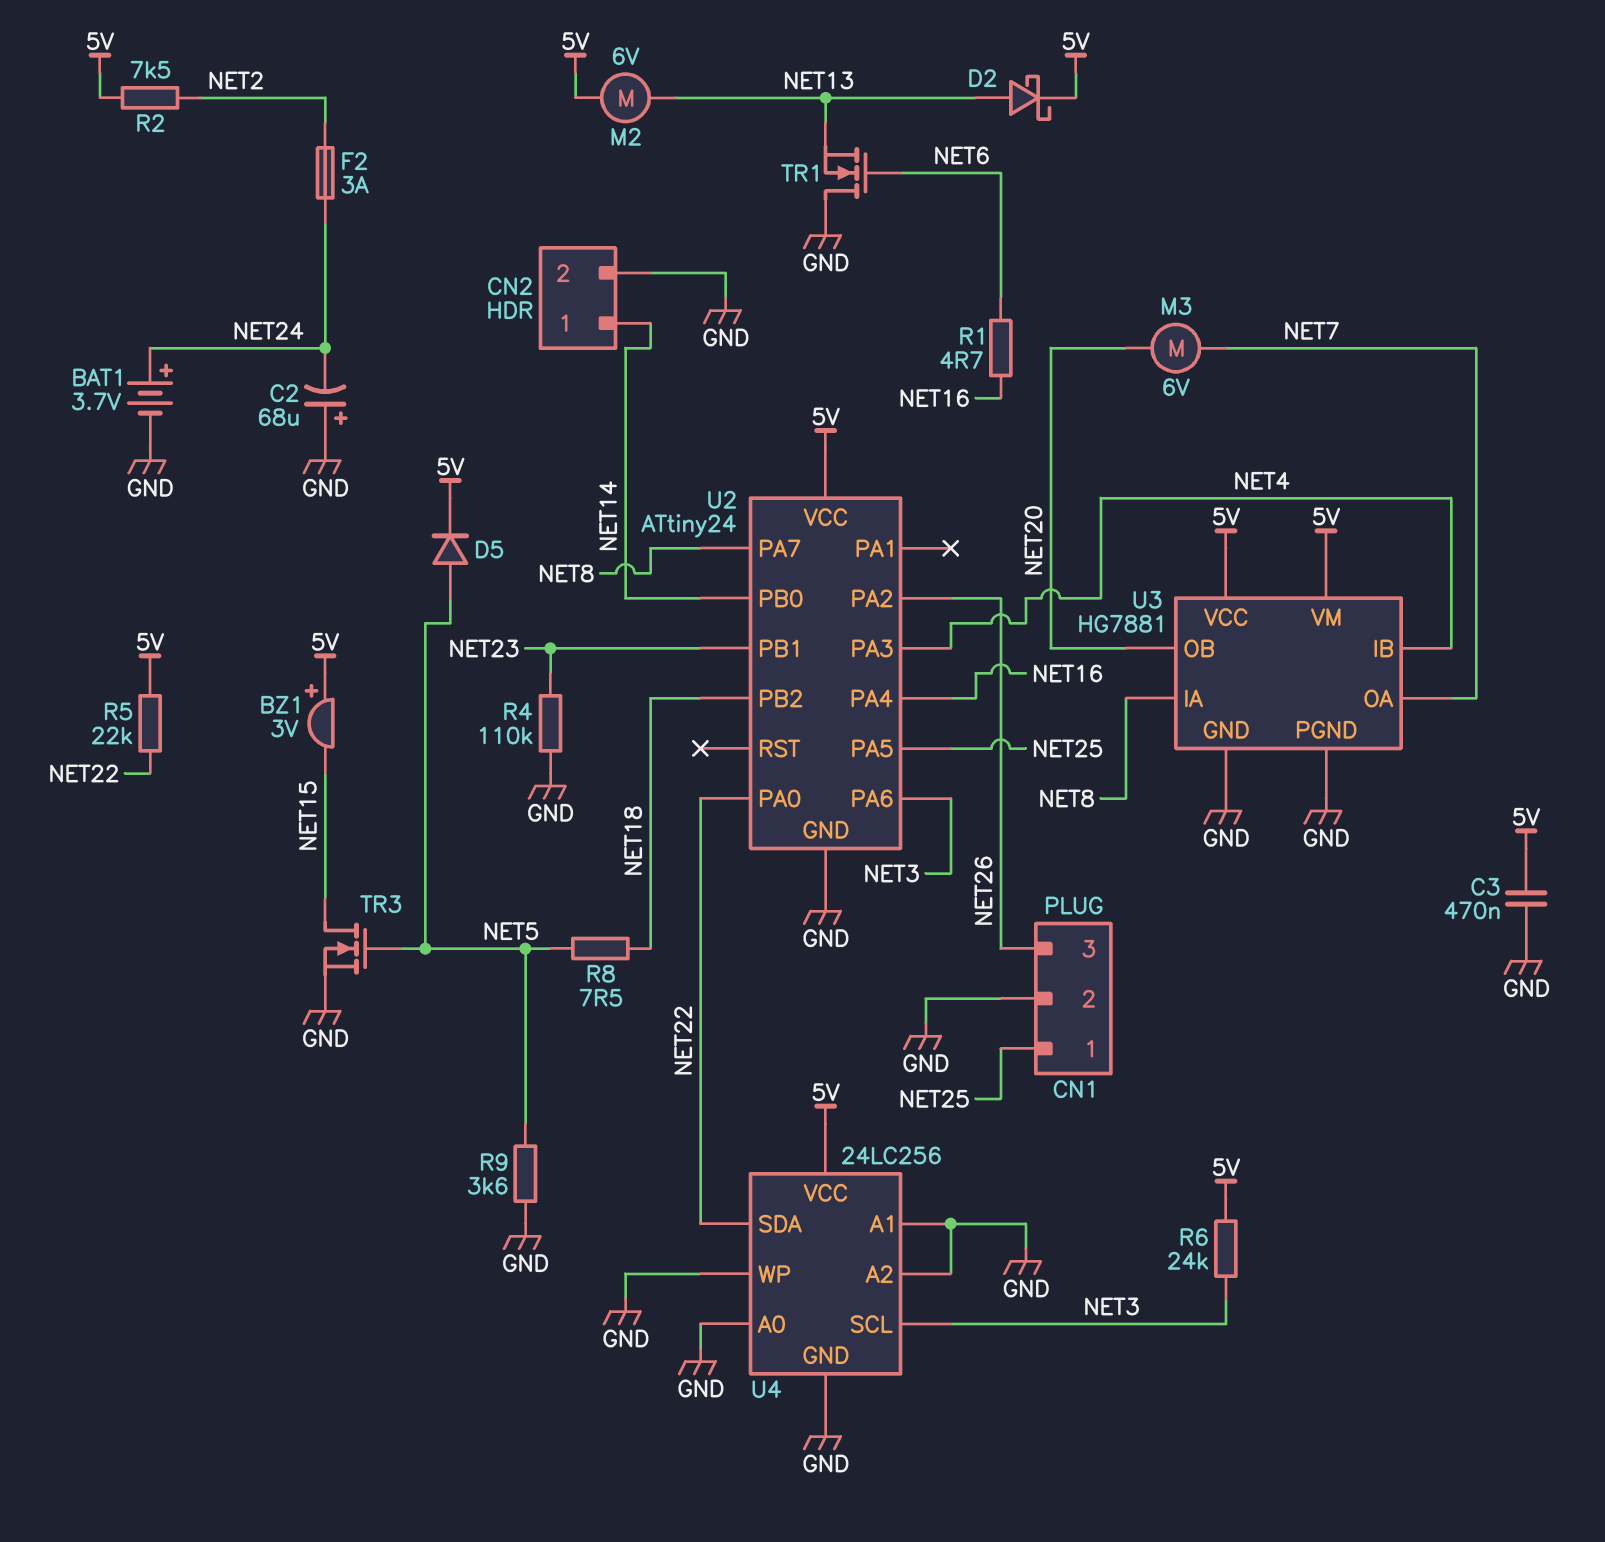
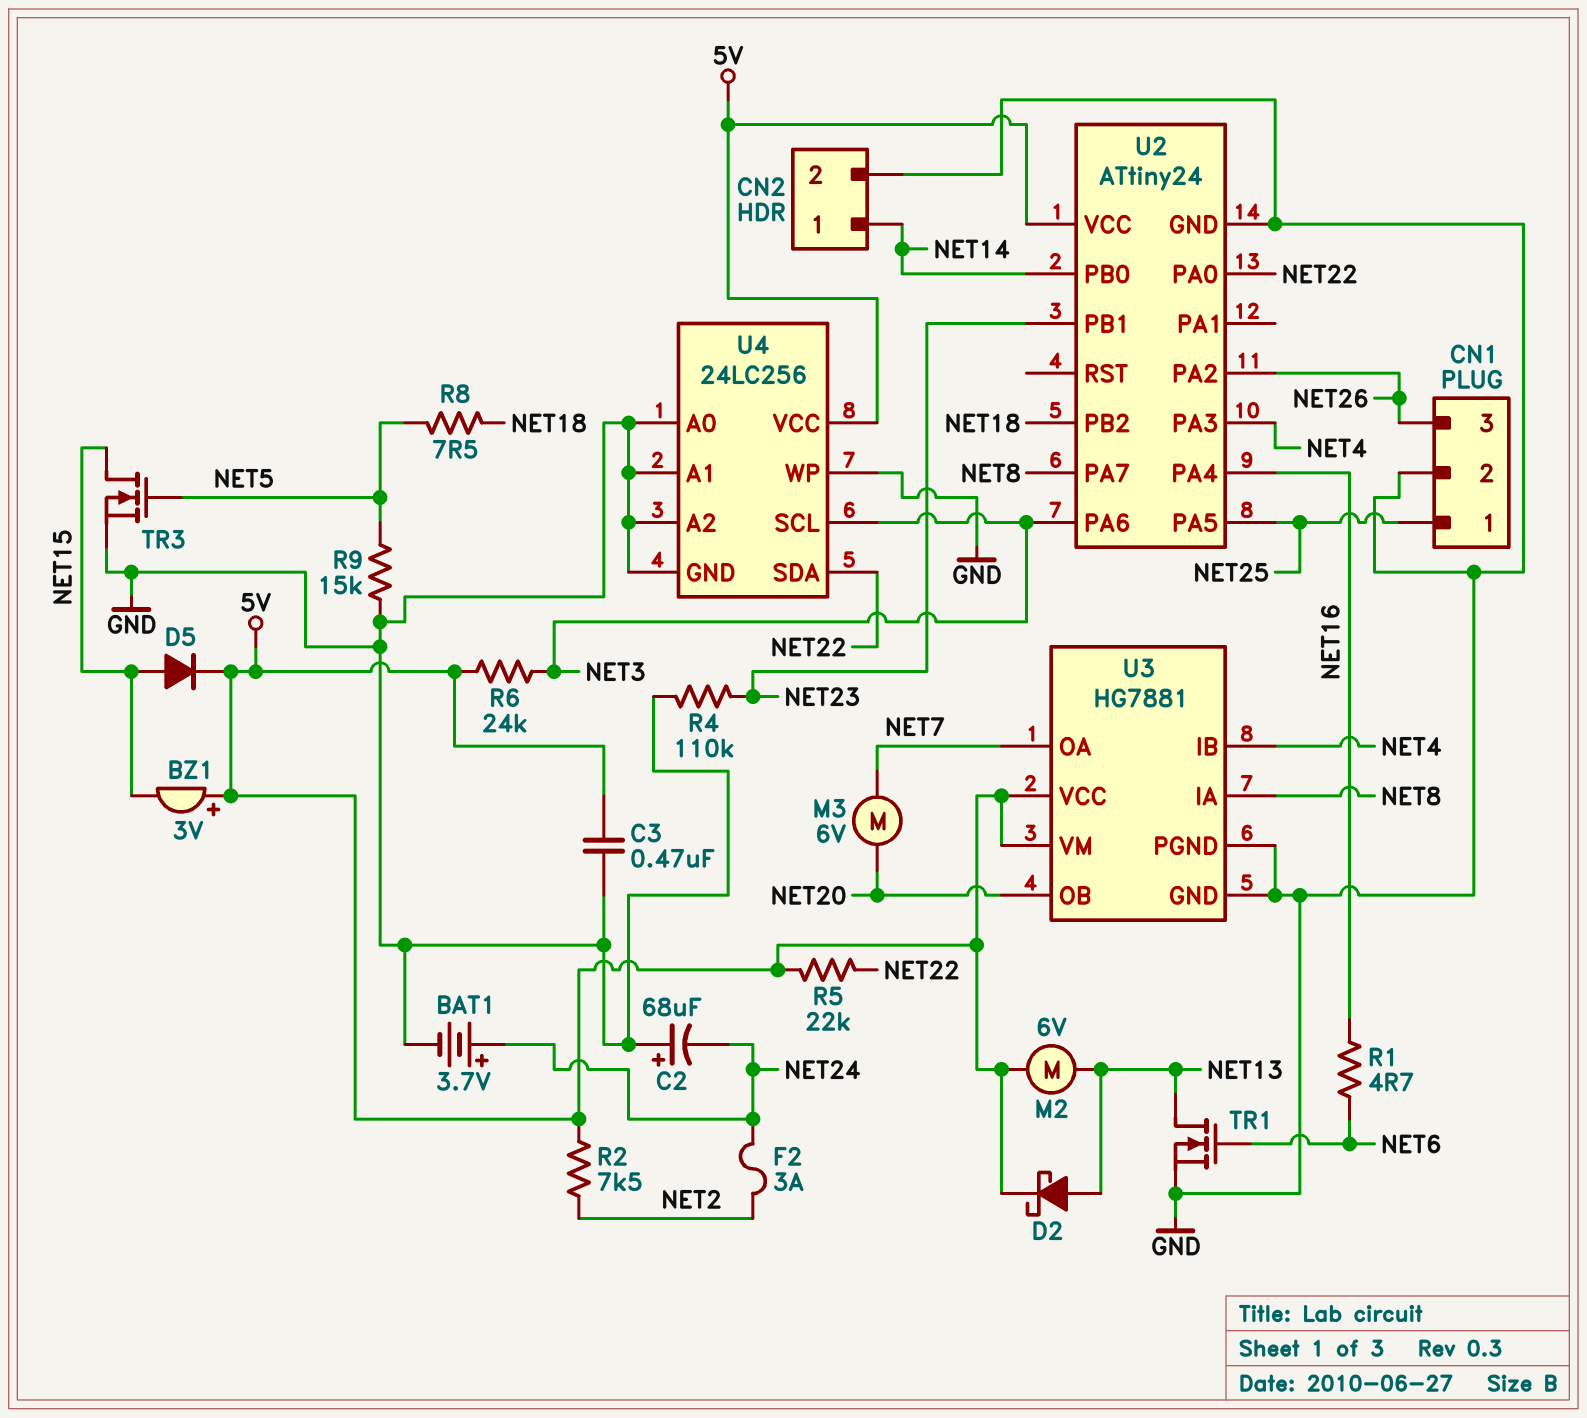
D5: diode (A NET5, K 5V) -> diode (A NET15, K 5V)
R9: 3.6k (GND, NET5) -> 15k (GND, NET5)
TR1: NMOS (G NET6, D GND, S NET13) -> NMOS (G NET6, D NET13, S GND)

